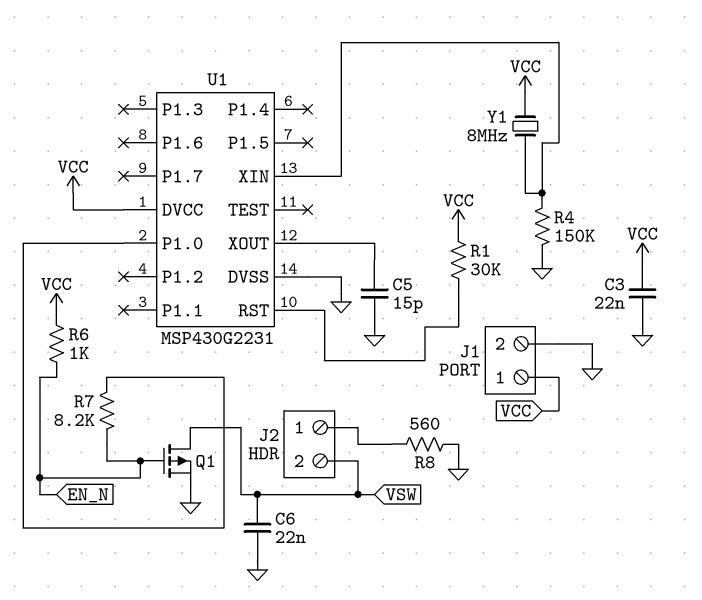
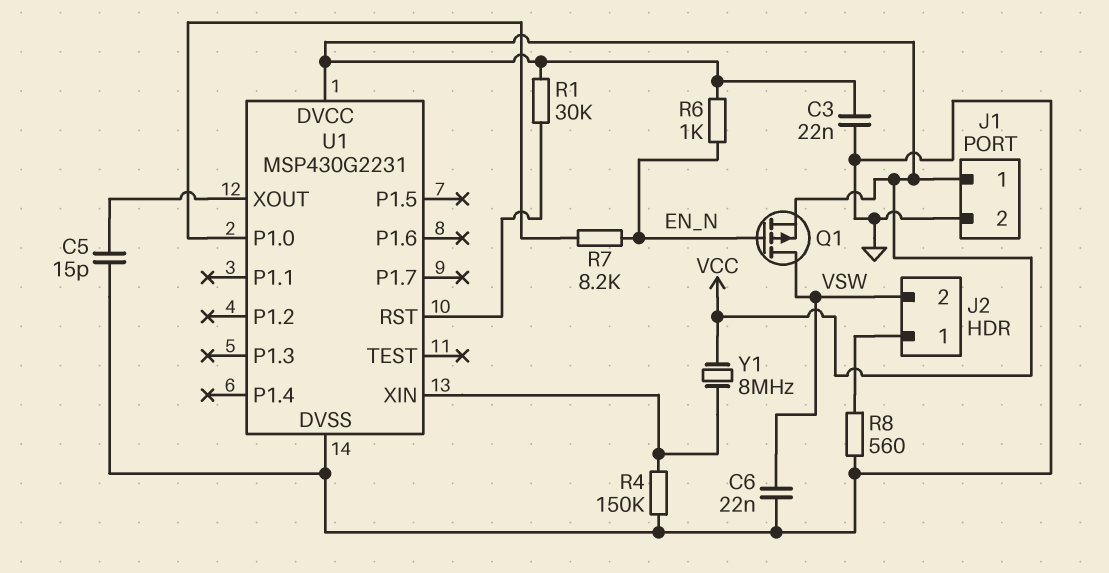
Q1: PMOS (G EN_N, D VSW, S GND) -> PMOS (G EN_N, D VSW, S VCC)

